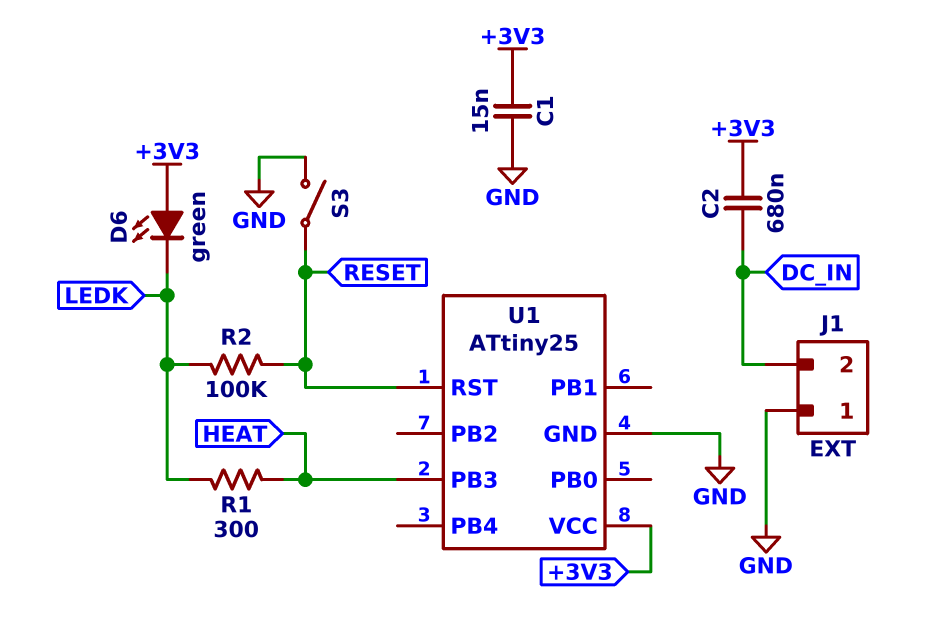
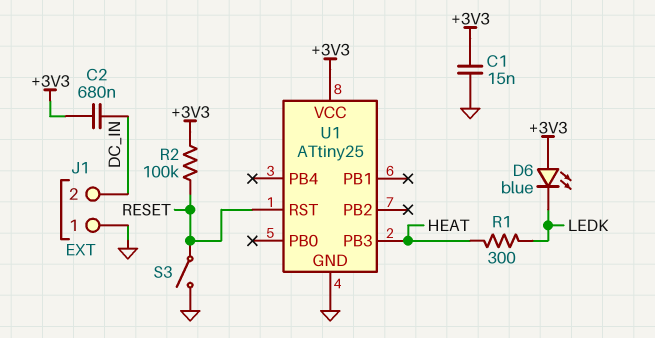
D6: LED green (A +3V3, K LEDK) -> LED blue (A +3V3, K LEDK)
R2: 100k (LEDK, RESET) -> 100k (+3V3, RESET)

